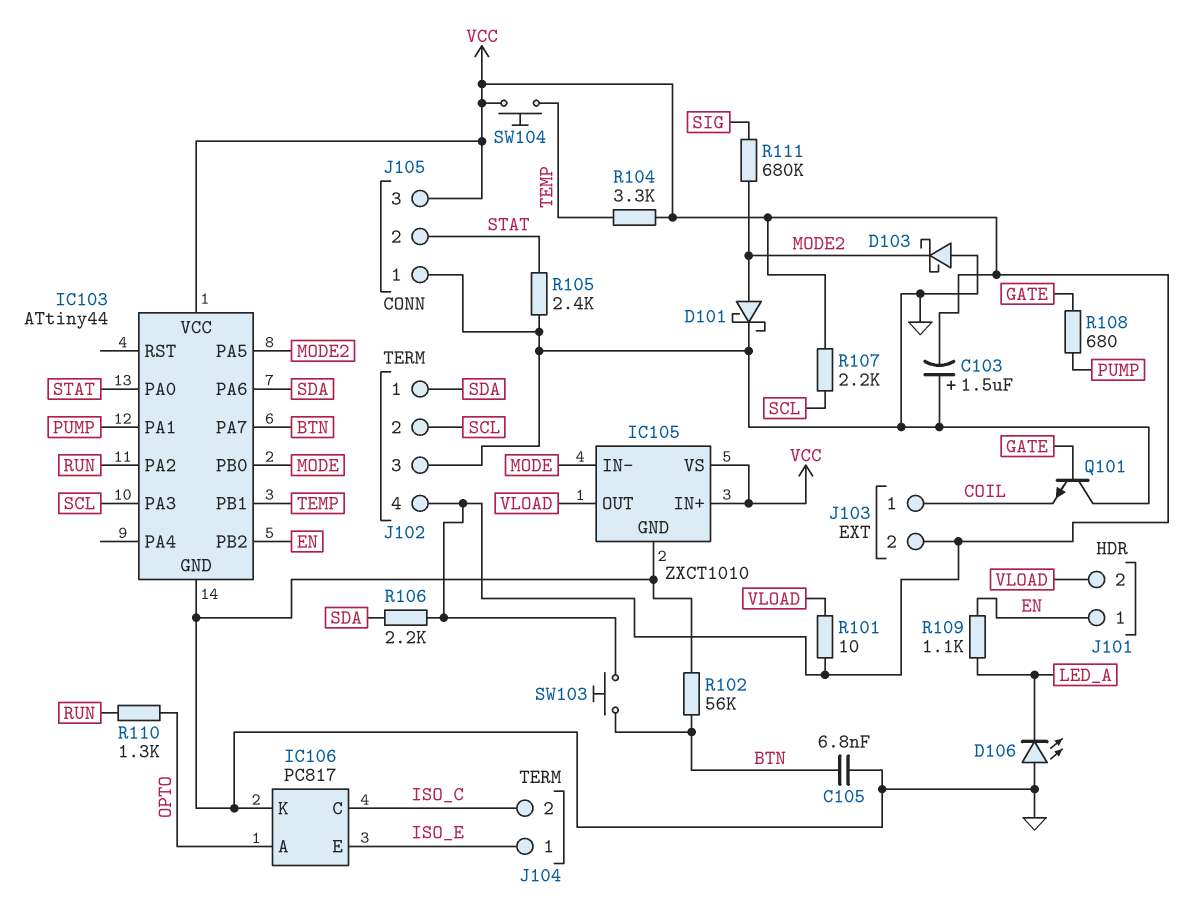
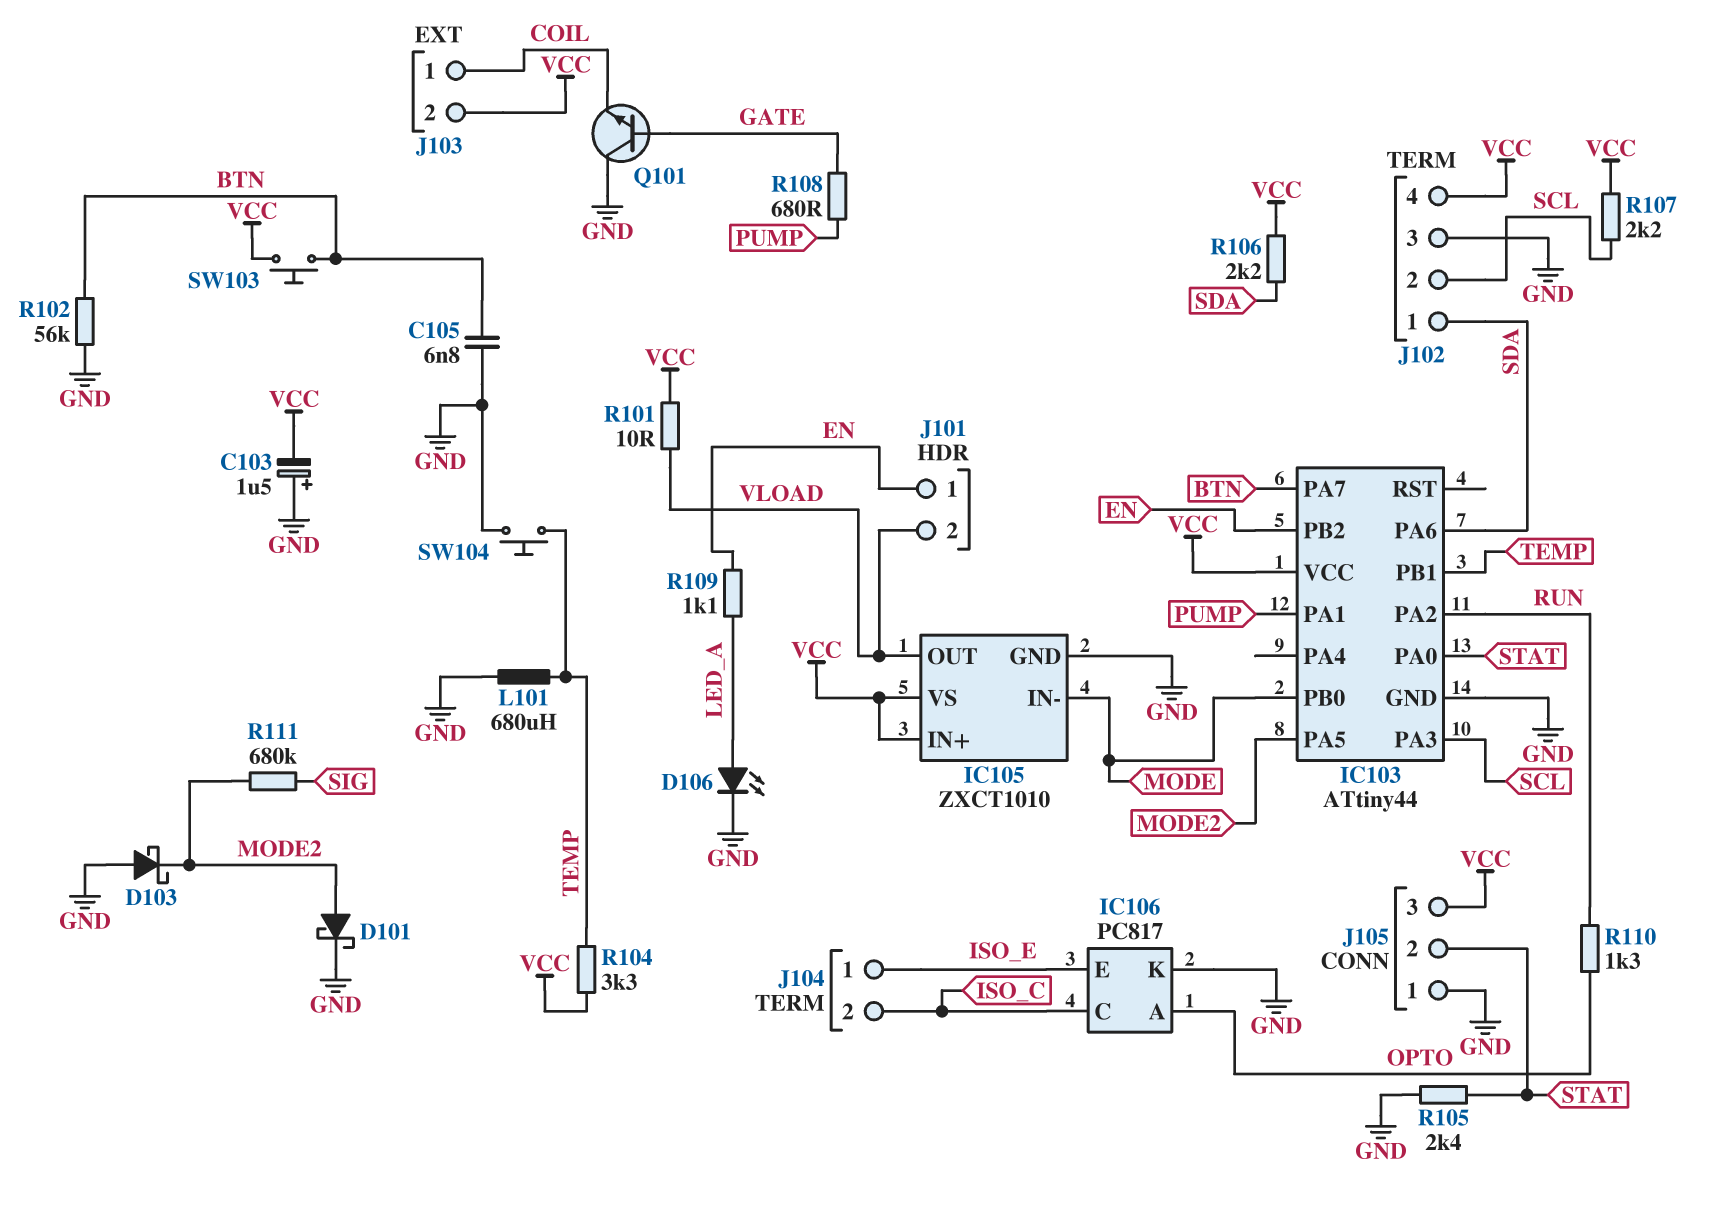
D106: LED (A GND, K LED_A) -> LED (A LED_A, K GND)
L101: none -> 680uH (GND, TEMP)
SW104: button (TEMP, VCC) -> button (GND, TEMP)

